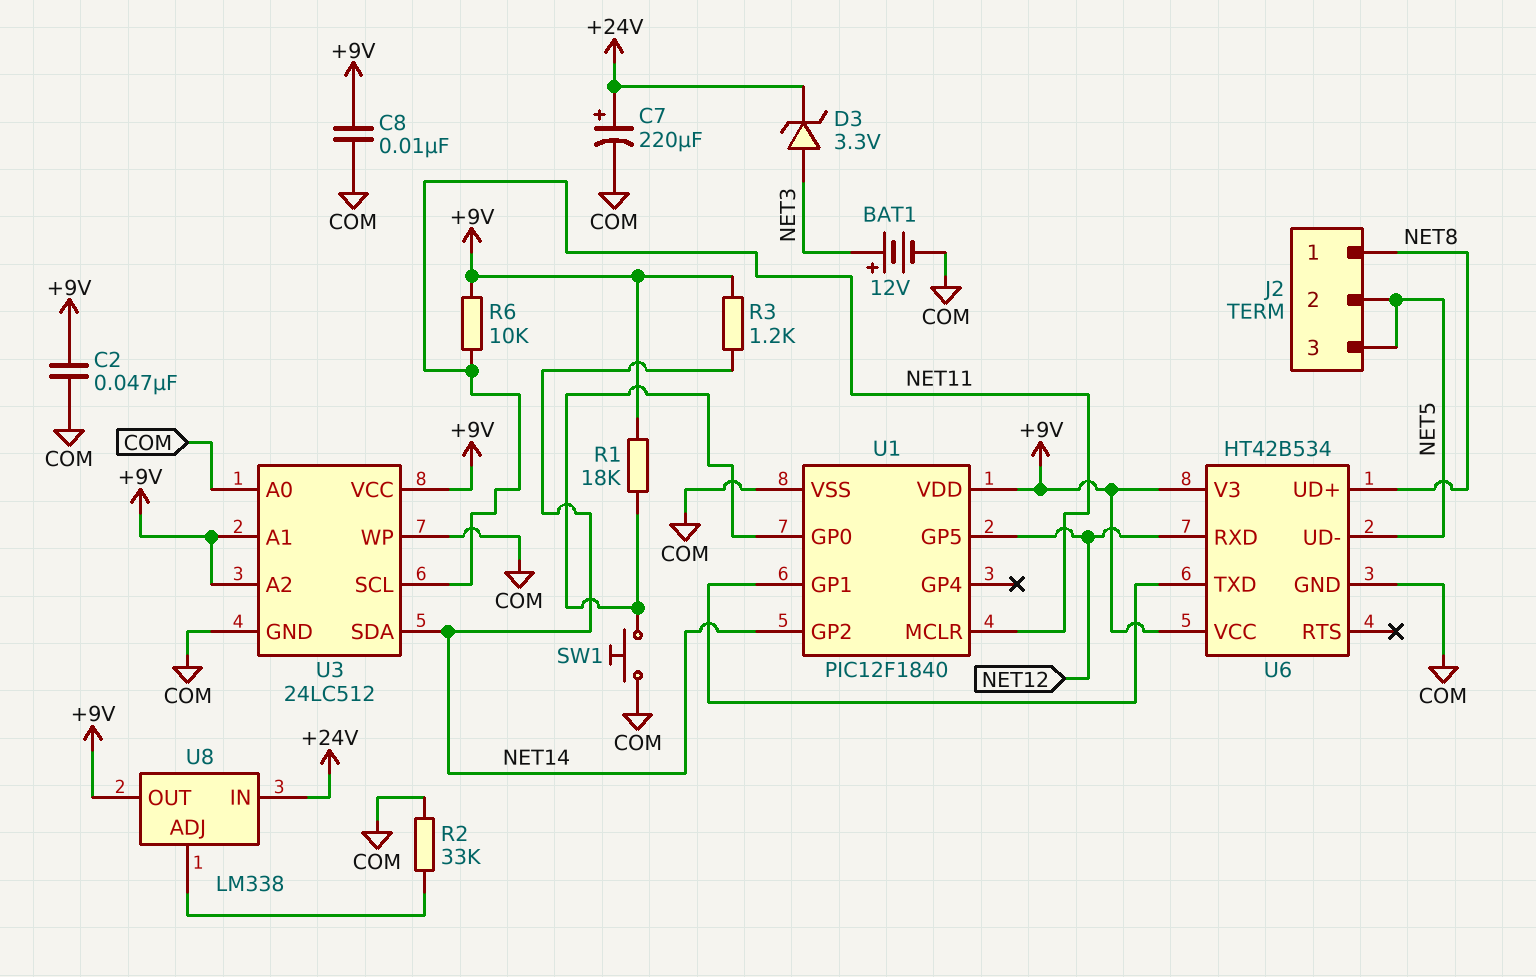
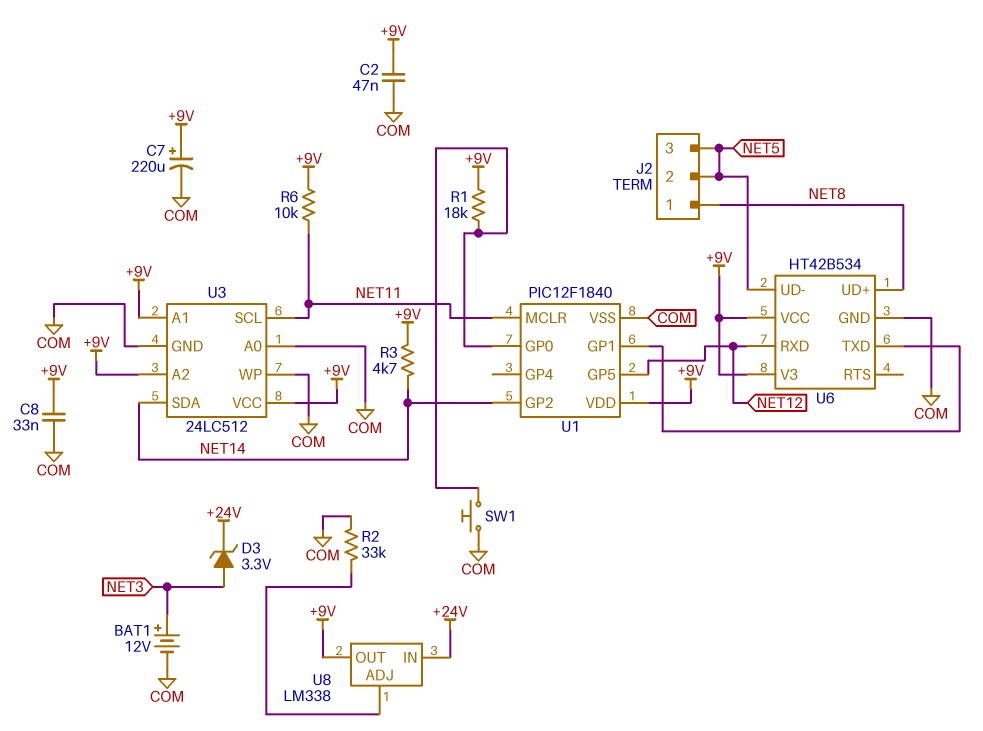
C7: 220uF (plus +24V, minus COM) -> 220uF (plus +9V, minus COM)
C8: 10nF (+9V, COM) -> 33nF (+9V, COM)
R3: 1.2k (+9V, NET14) -> 4.7k (+9V, NET14)

